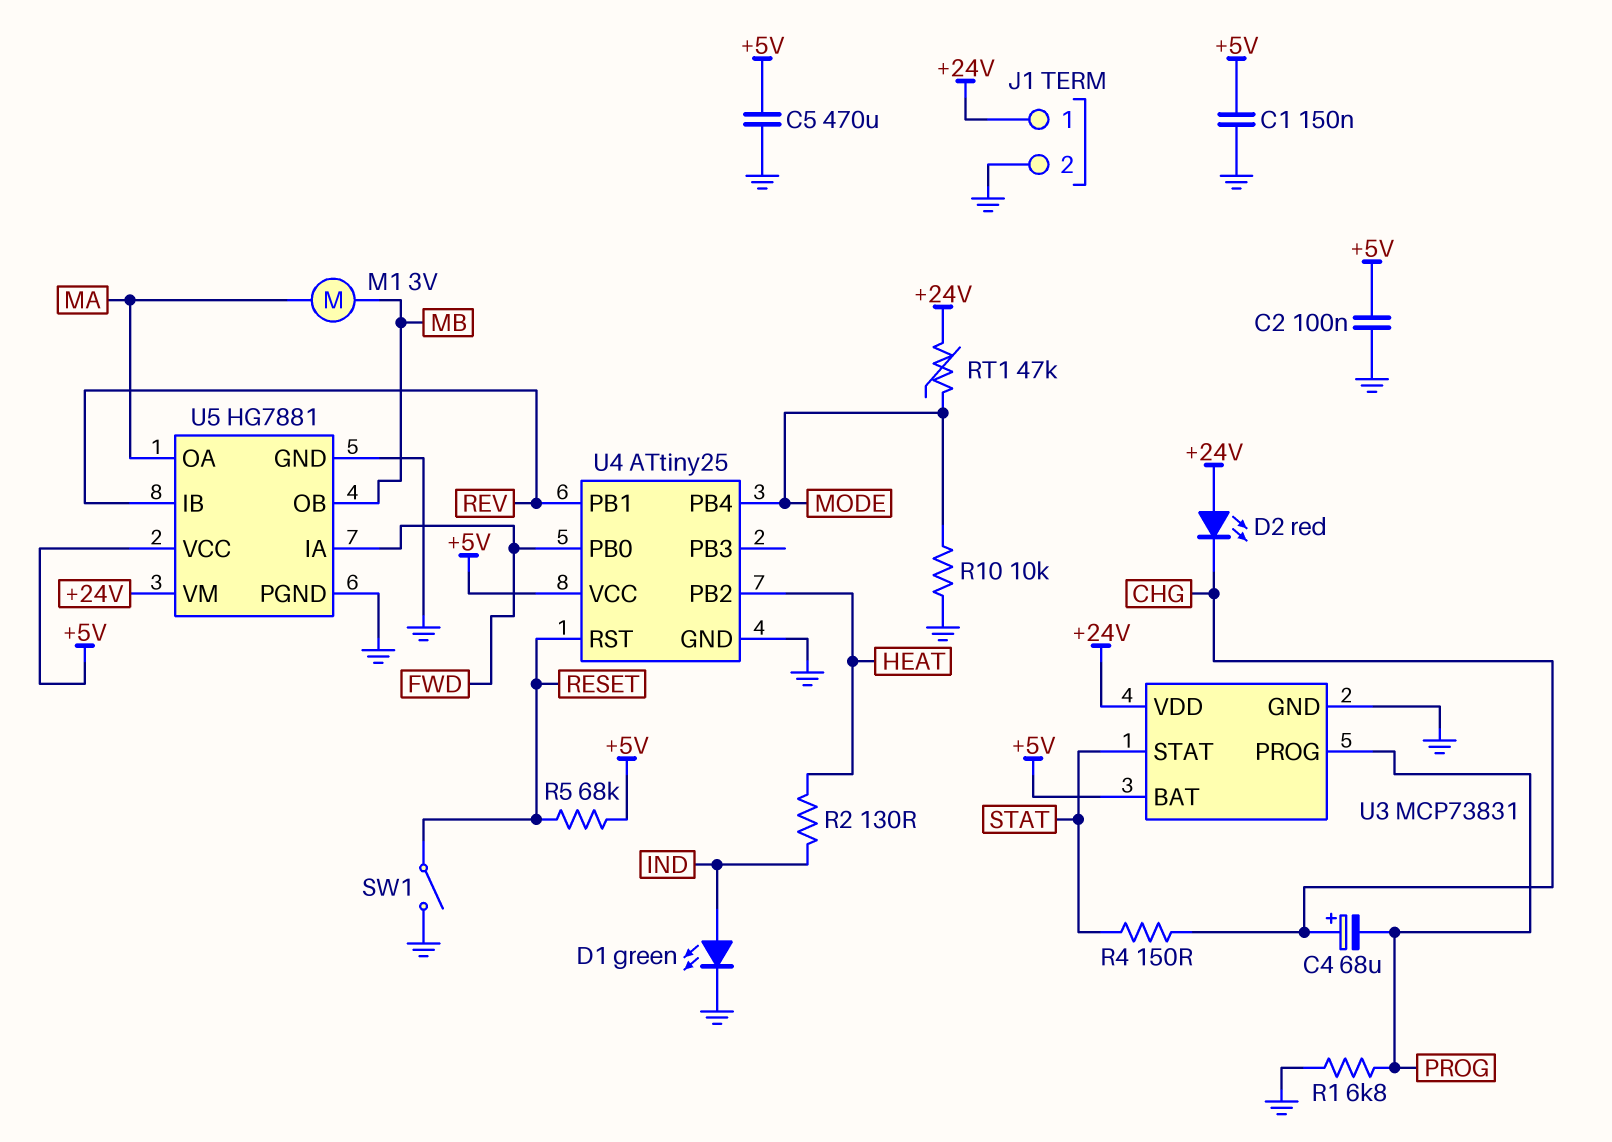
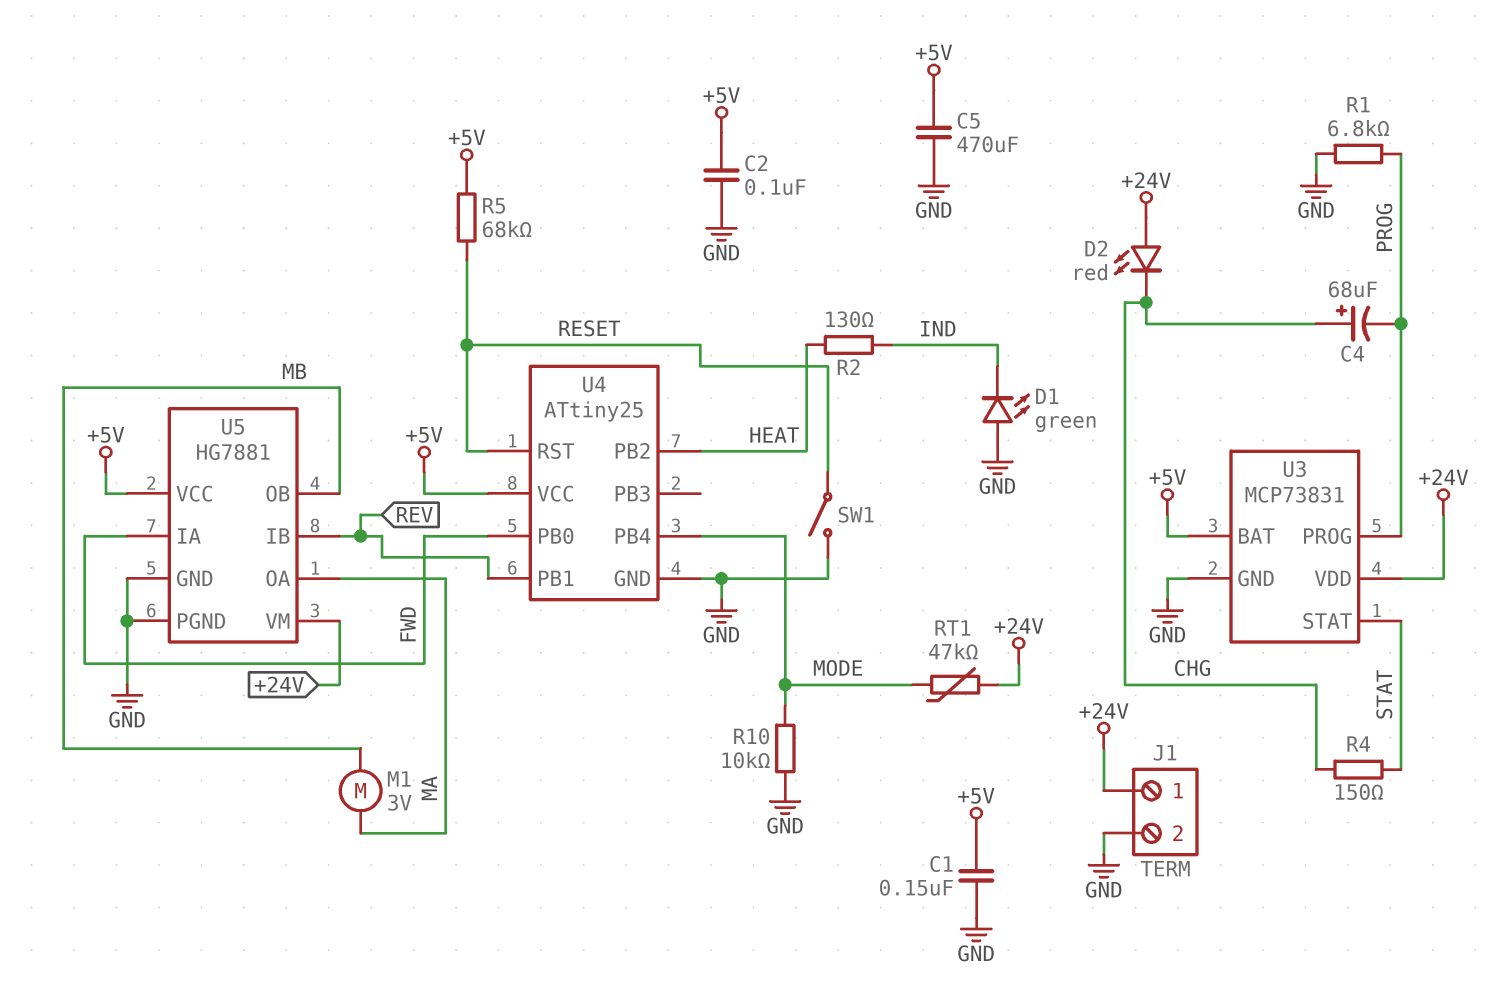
D1: LED green (A IND, K GND) -> LED green (A GND, K IND)

